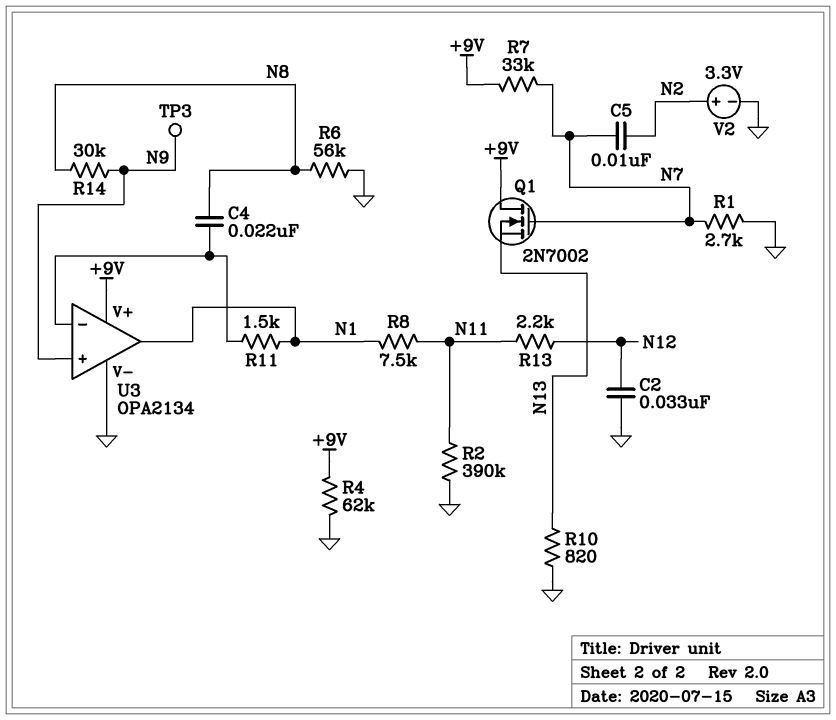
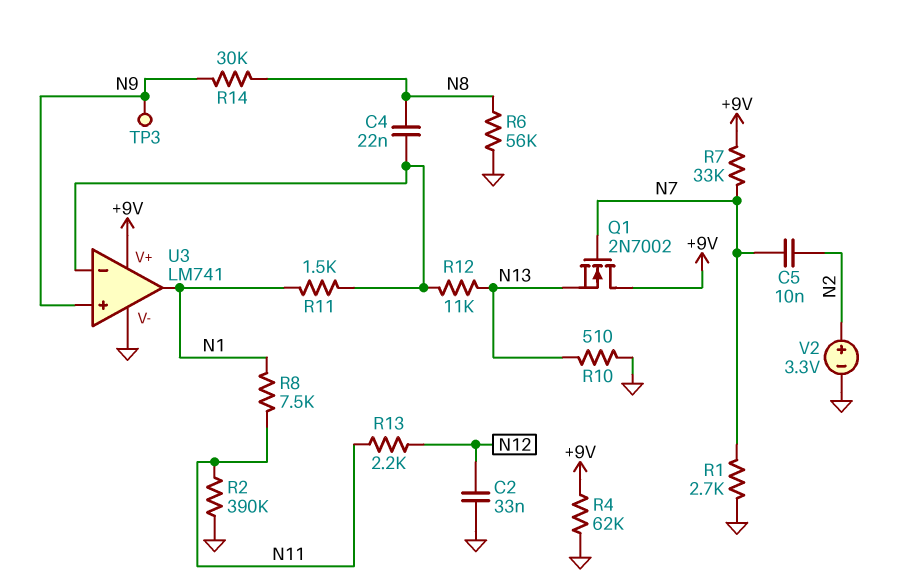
R10: 820 (GND, N13) -> 510 (GND, N13)
R12: none -> 11k (N13, U3/in-)
U3: OPA2134 -> LM741

